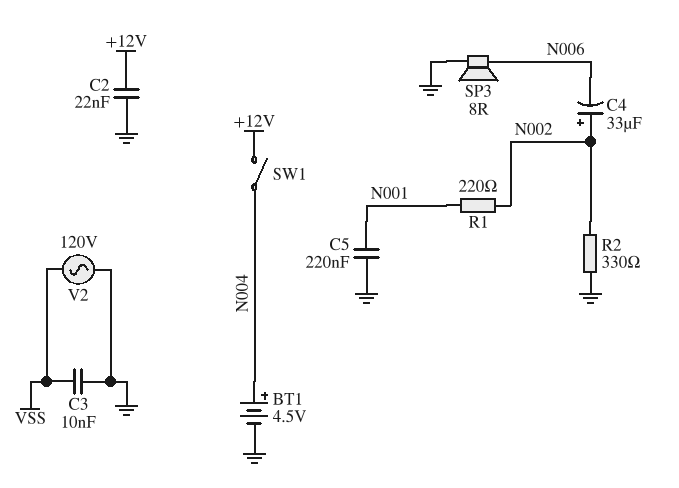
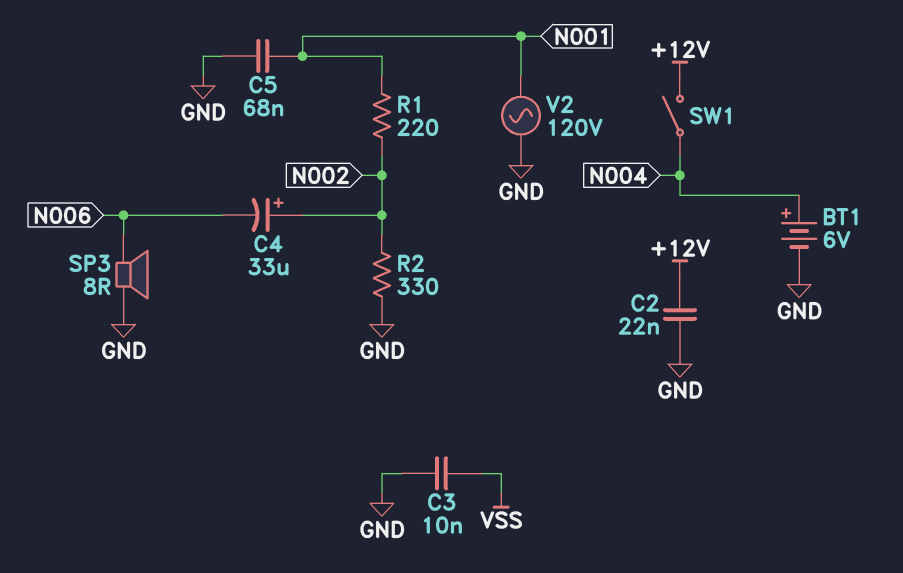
BT1: 4.5V (plus N004, minus GND) -> 6V (plus N004, minus GND)
C5: 220nF (GND, N001) -> 68nF (GND, N001)
V2: AC 120V (GND, VSS) -> AC 120V (GND, N001)

